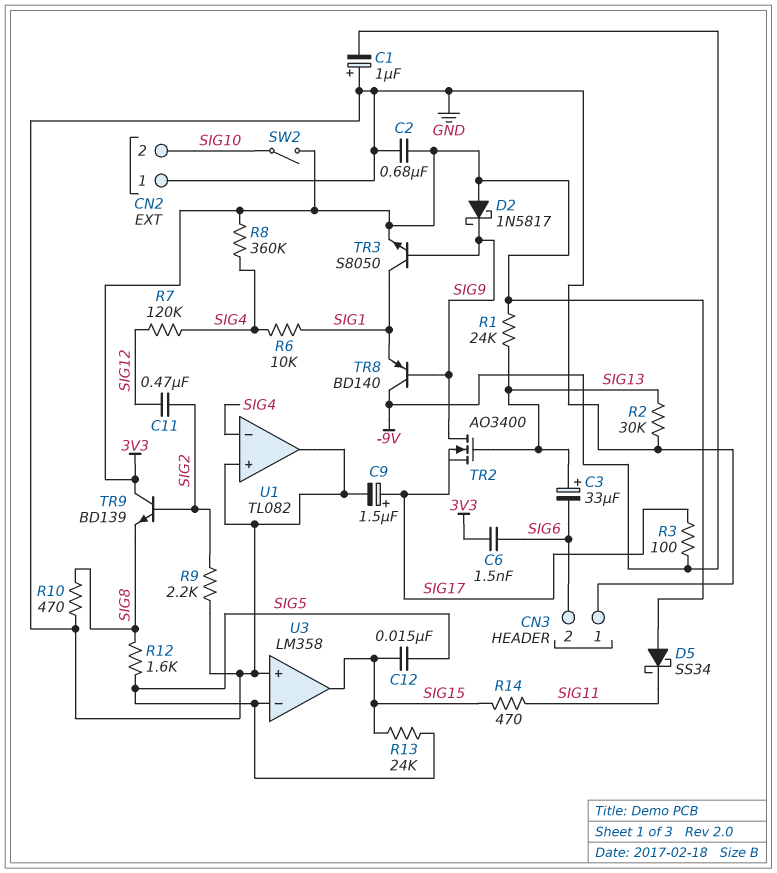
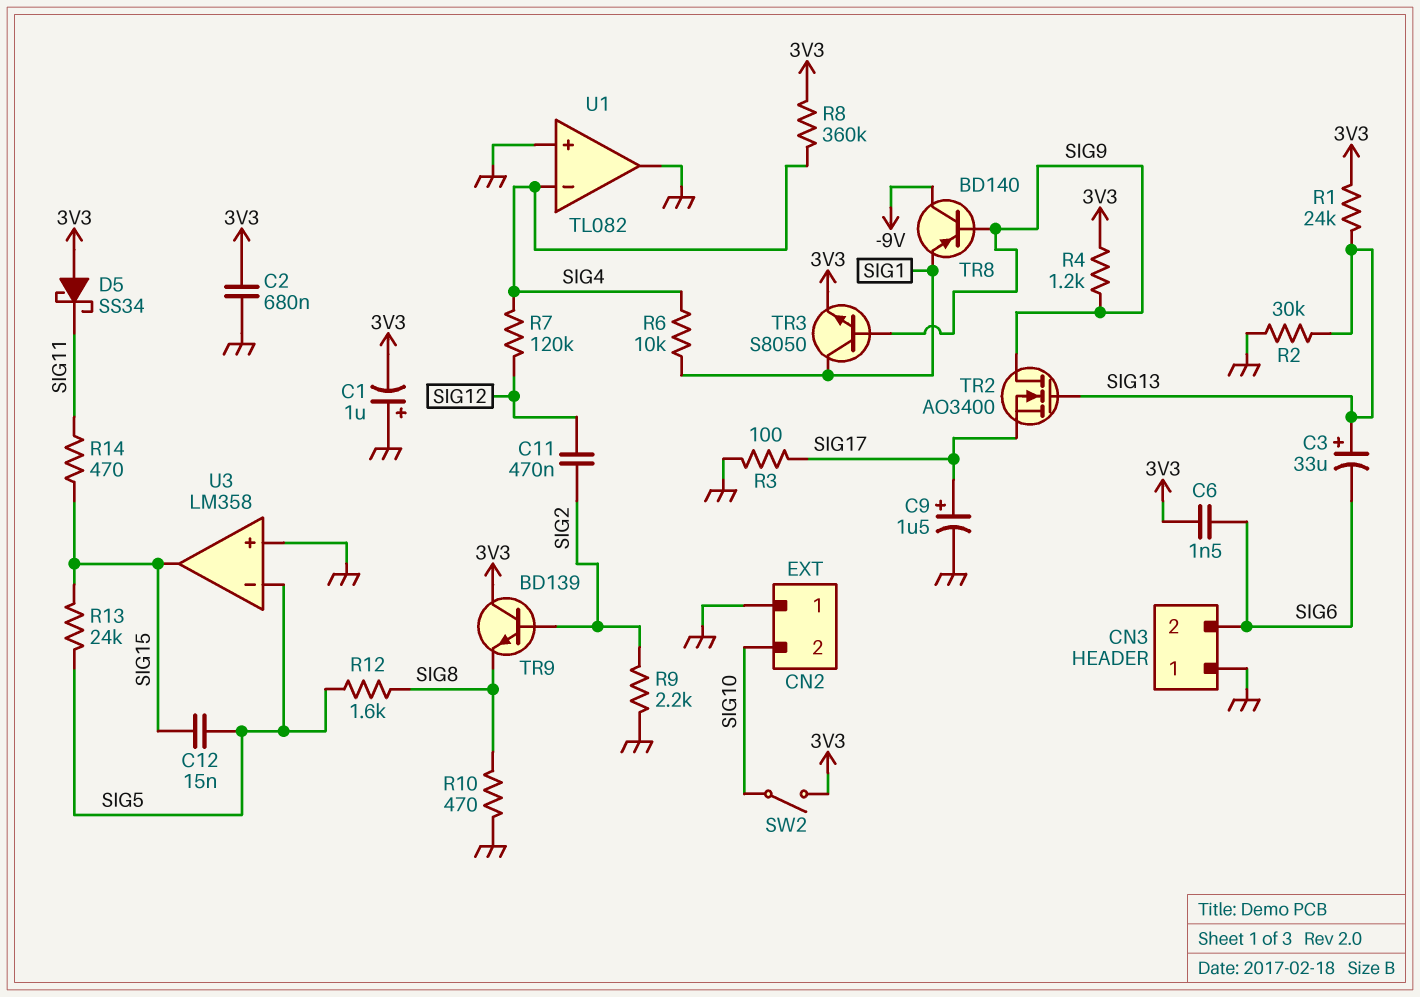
C1: 1uF (plus GND, minus -9V) -> 1uF (plus GND, minus 3V3)
D2: schottky 1N5817 (A 3V3, K SIG9) -> none
R3: 100 (-9V, SIG17) -> 100 (GND, SIG17)
R4: none -> 1.2k (3V3, SIG9)

